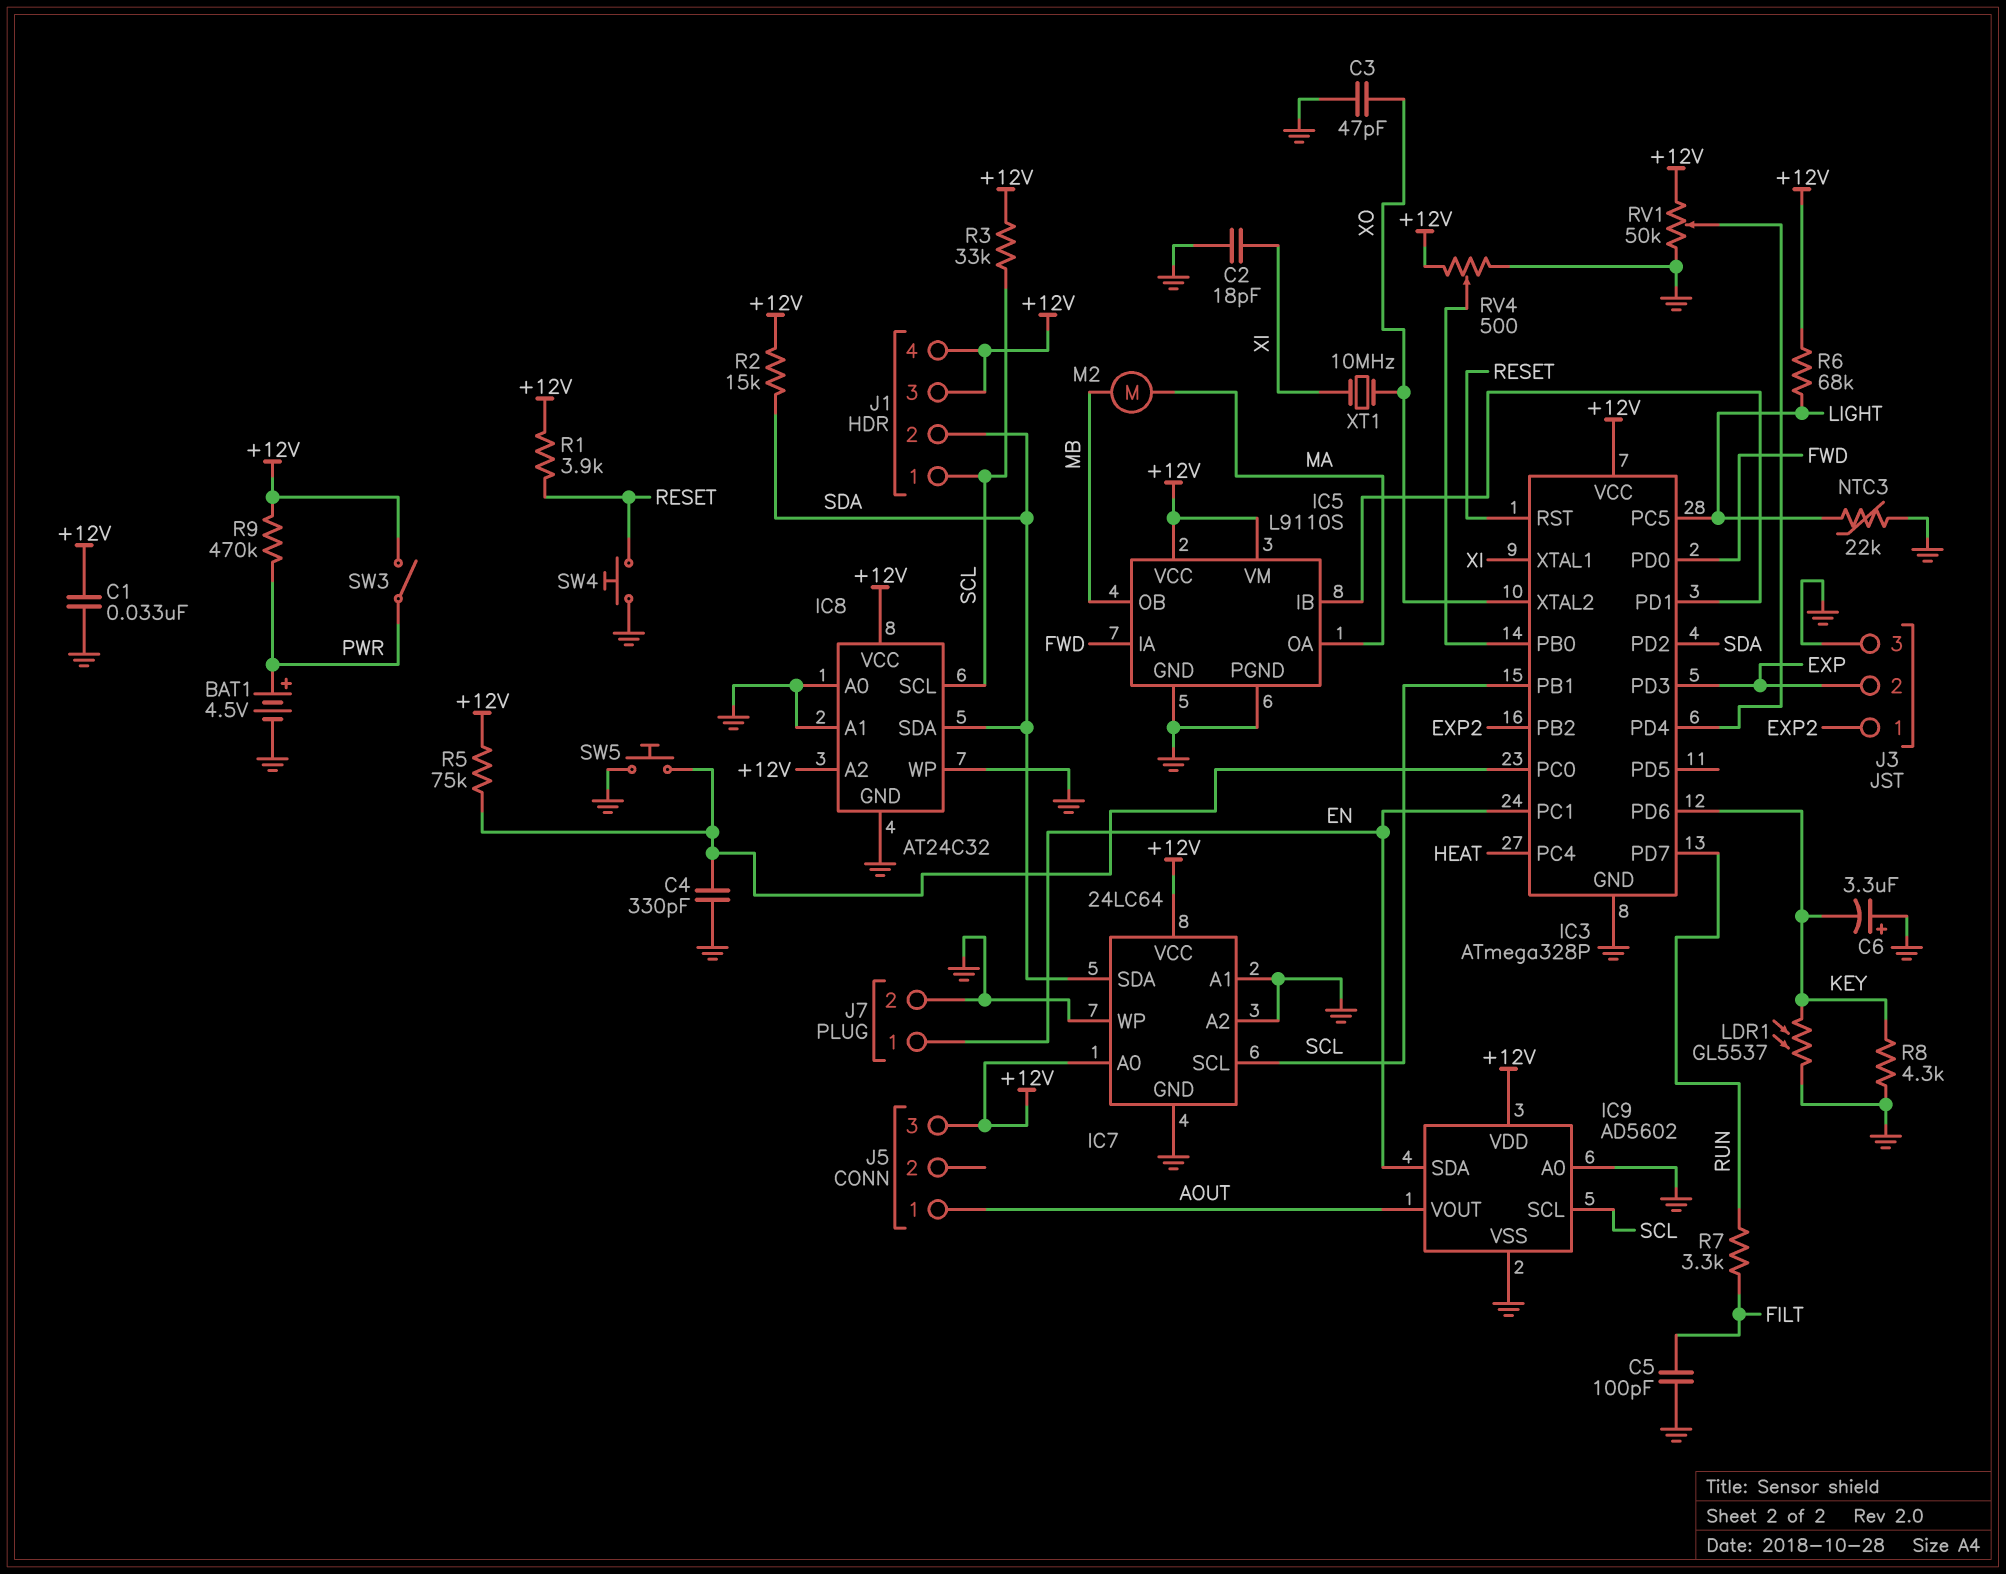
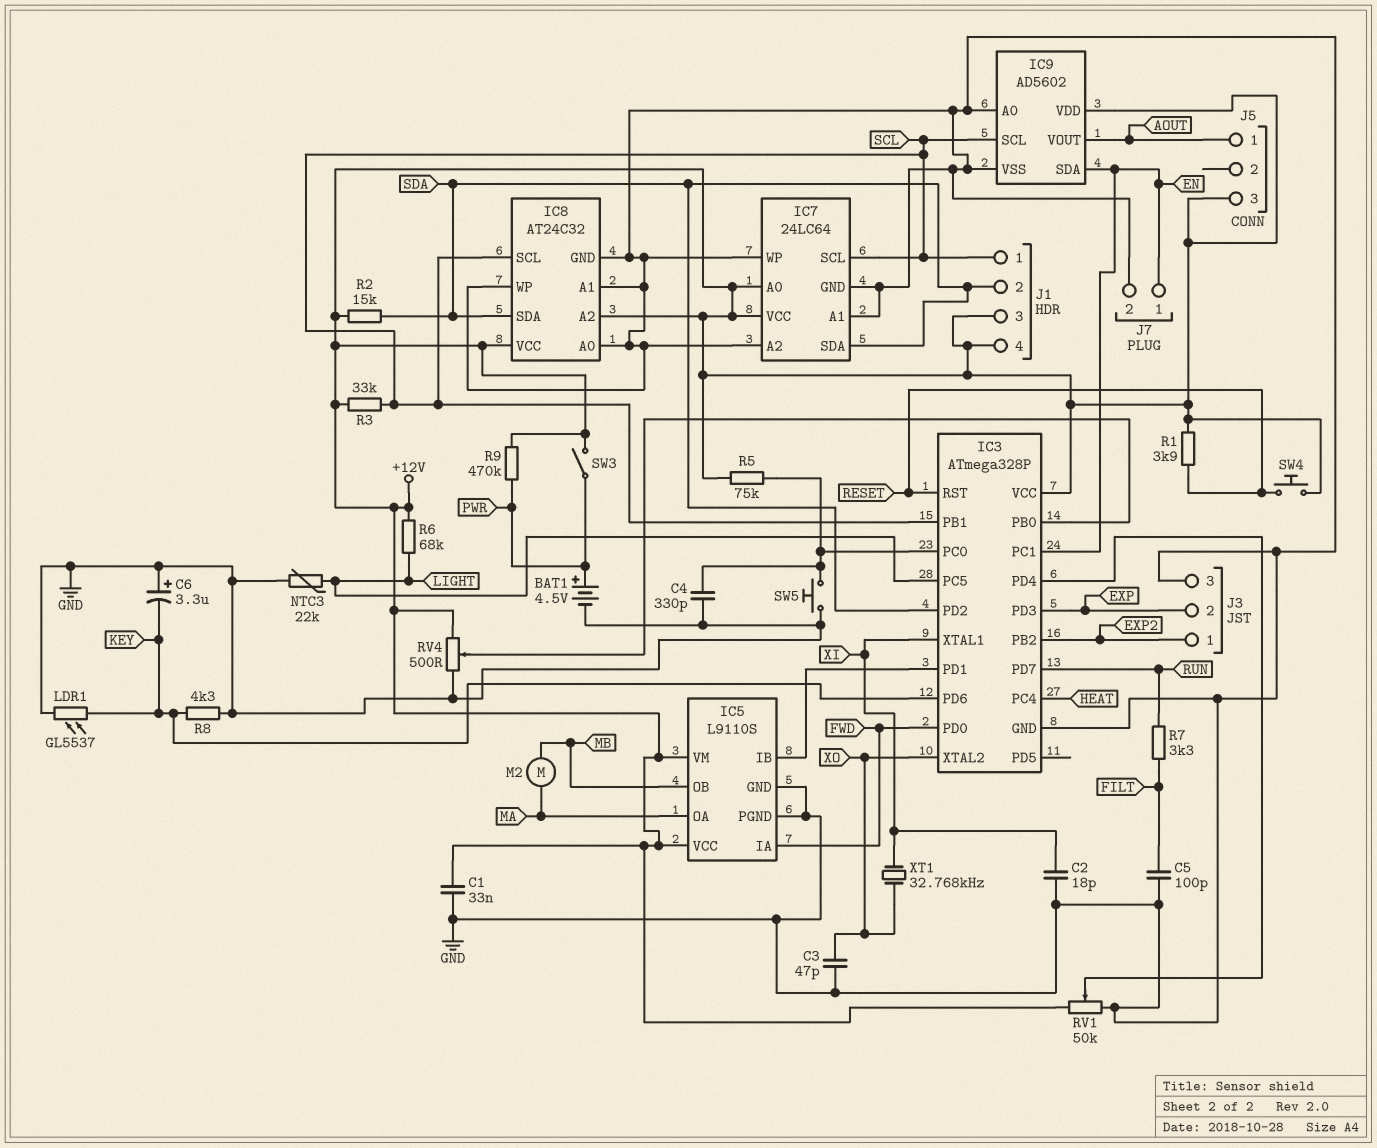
SW4: button (GND, RESET) -> button (+12V, RESET)
XT1: 10MHz (XI, XO) -> 32.768kHz (XI, XO)

